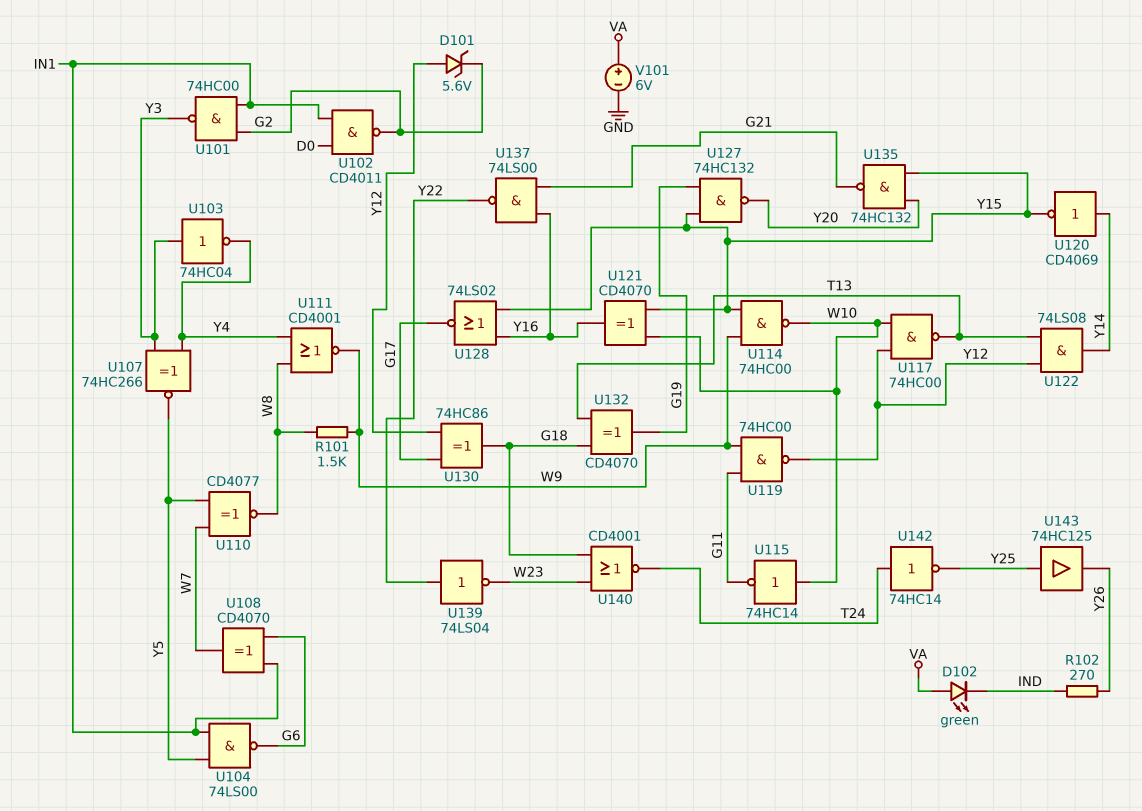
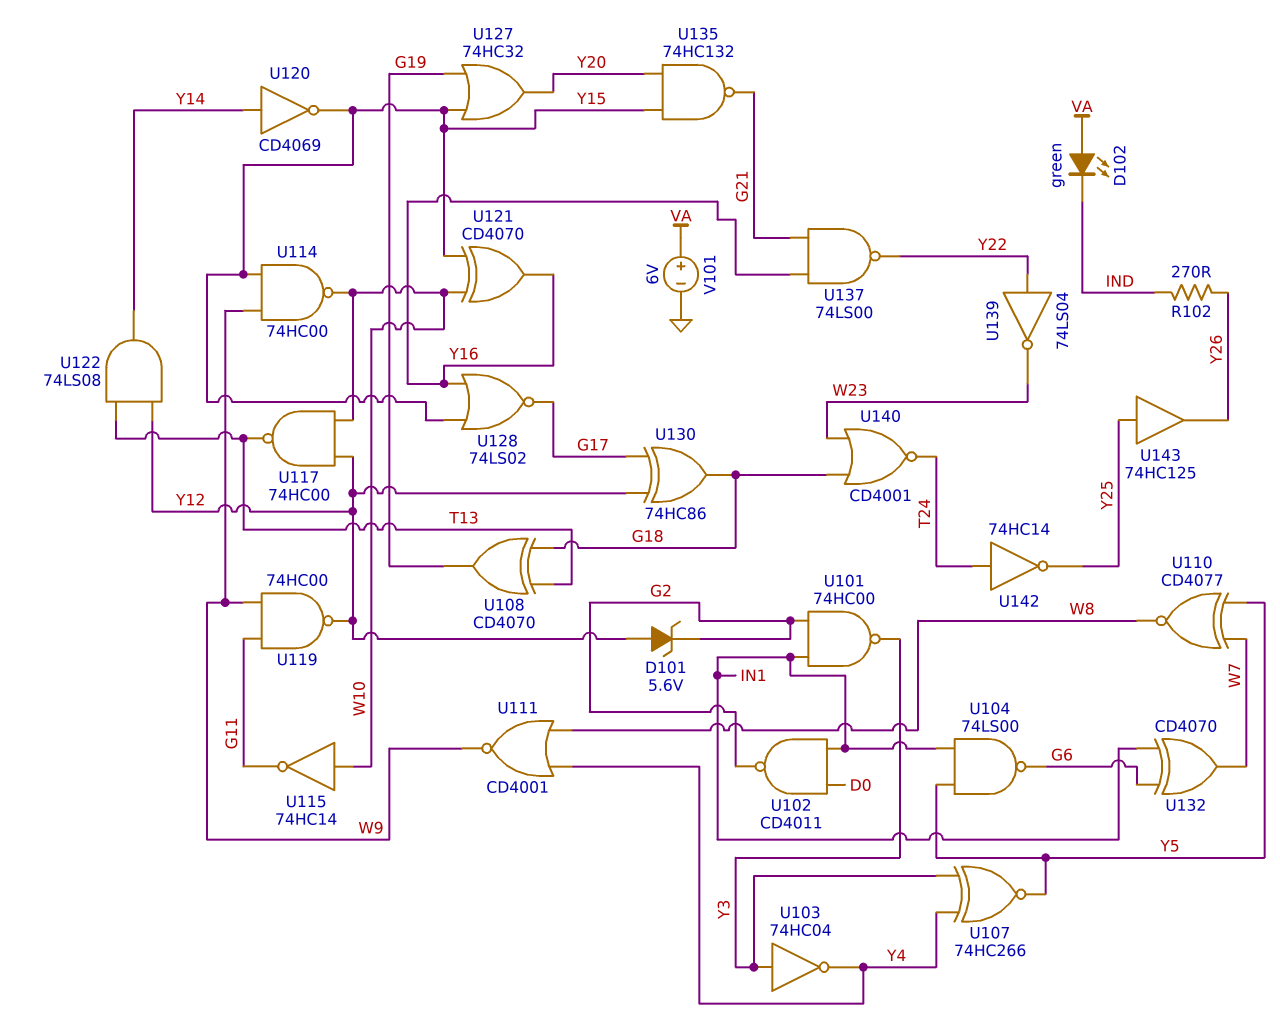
R101: 1.5k (W8, W9) -> none
U108: XOR CD4070 (in G6, in IN1, out W7) -> XOR CD4070 (in G18, in T13, out G19)
U127: NAND 74HC132 (in G19, in Y15, out Y20) -> OR 74HC32 (in G19, in Y15, out Y20)
U132: XOR CD4070 (in G18, in T13, out G19) -> XOR CD4070 (in G6, in IN1, out W7)

